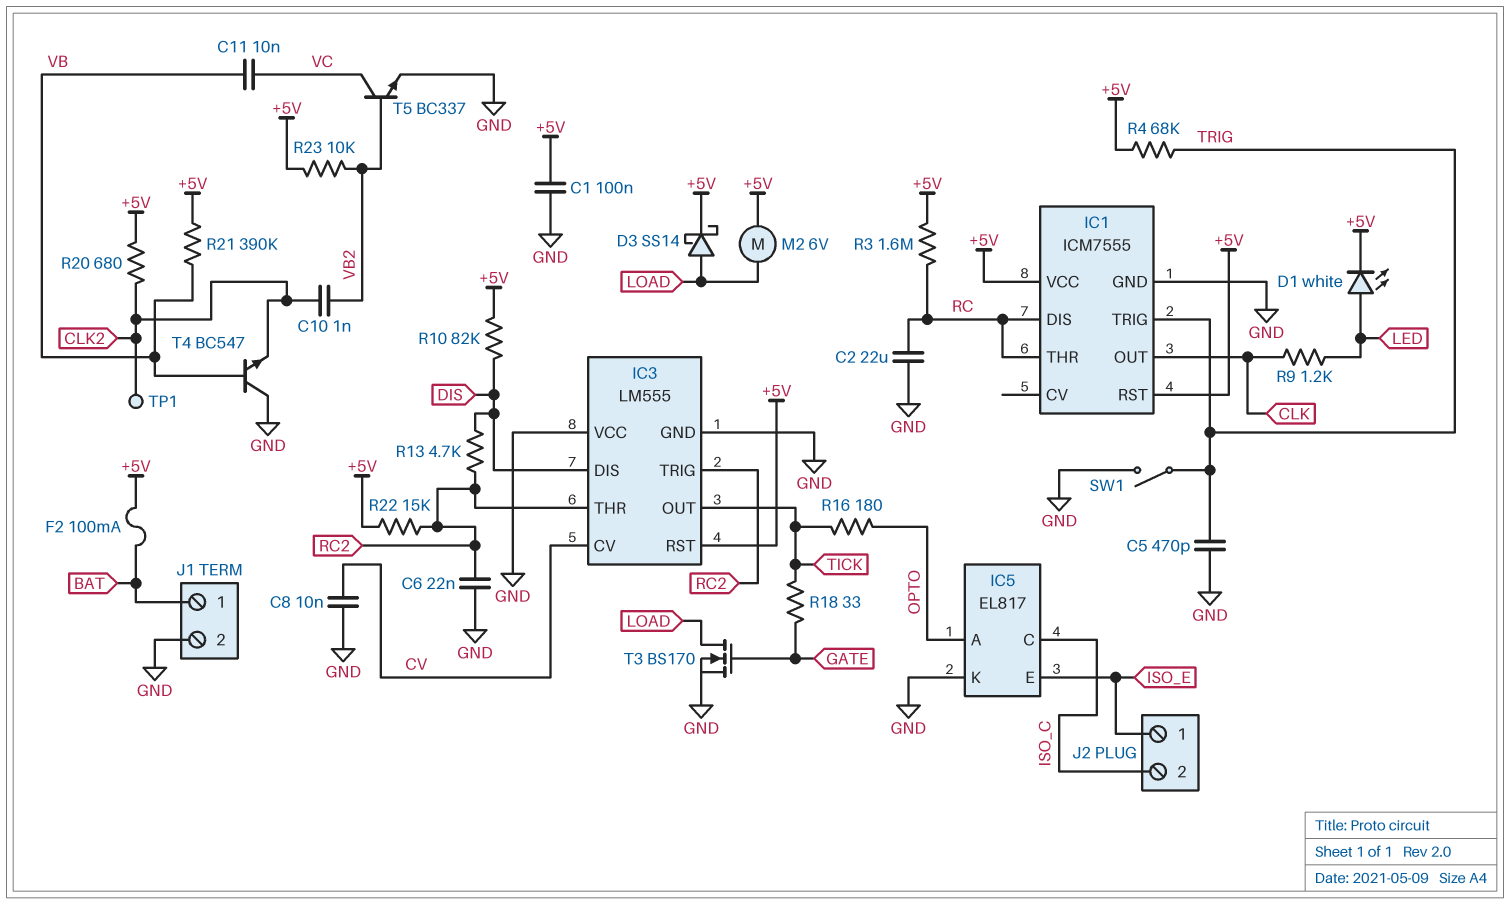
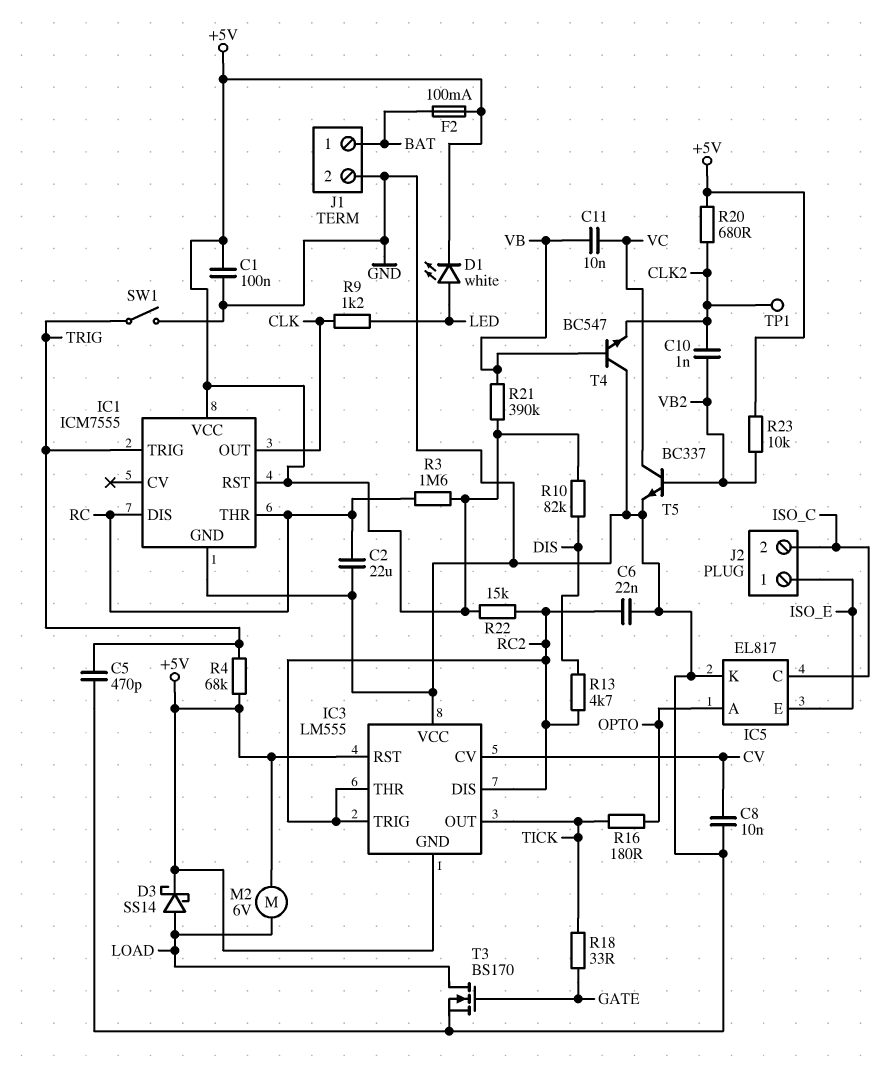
IC3 pin DIS: DIS -> RC2
IC3 pin GND: GND -> +5V

